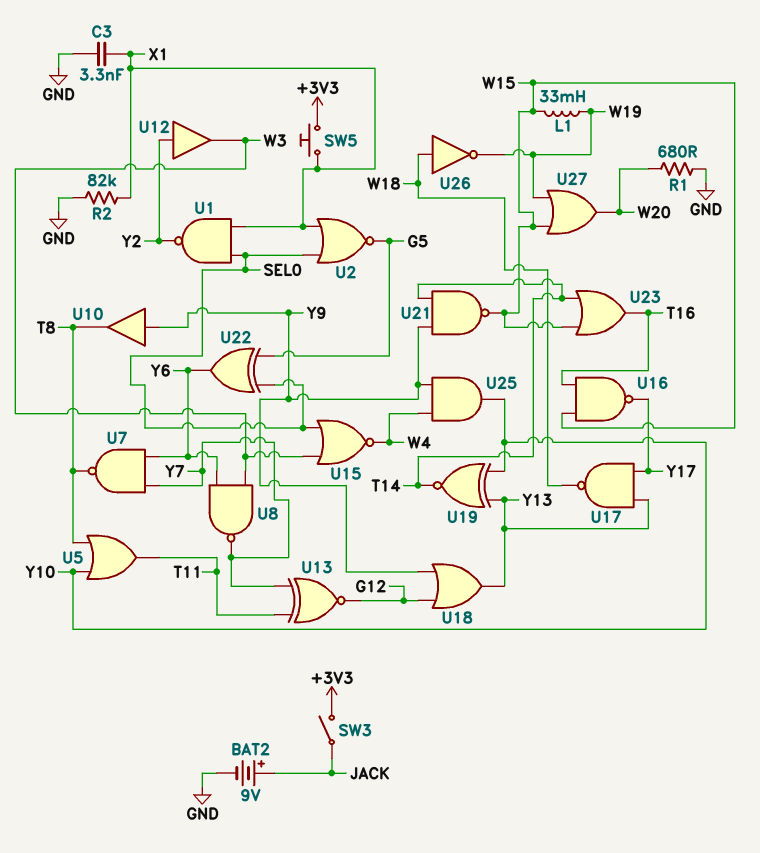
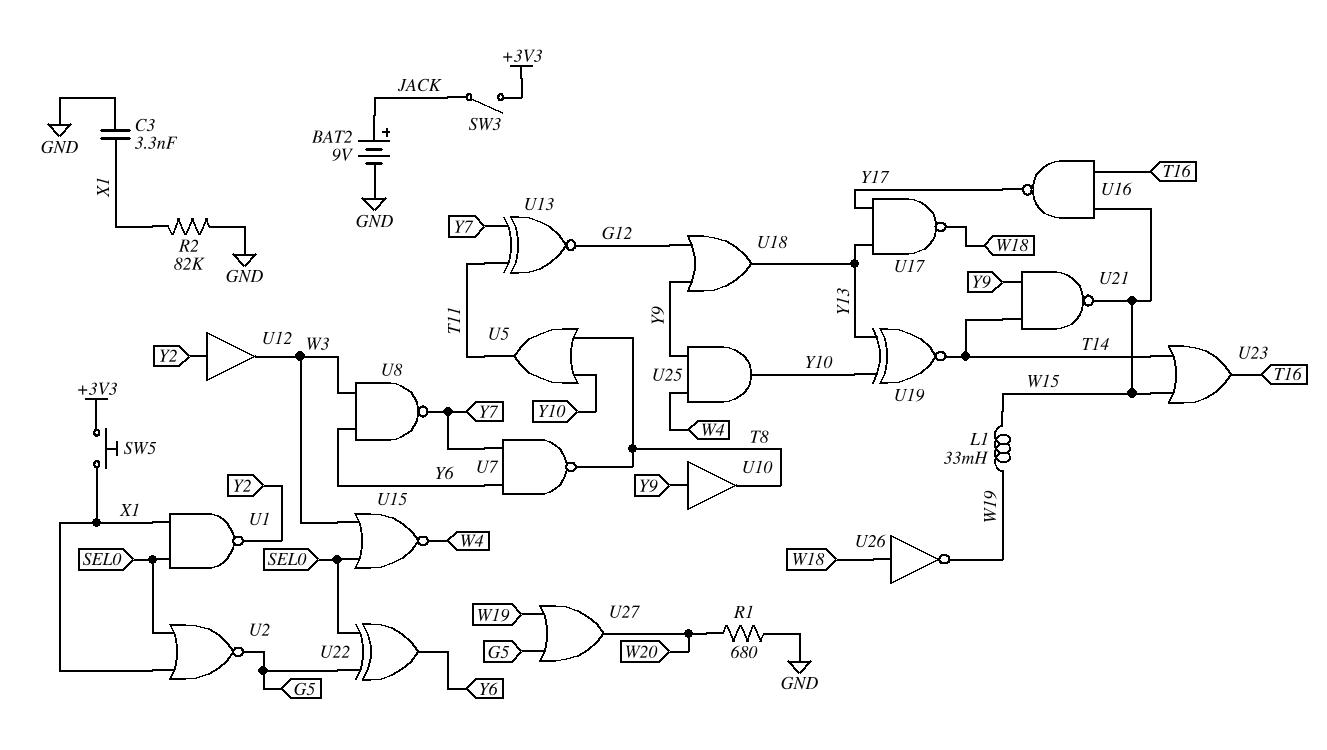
U27: OR (in W15, in W19, out W20) -> OR (in G5, in W19, out W20)

